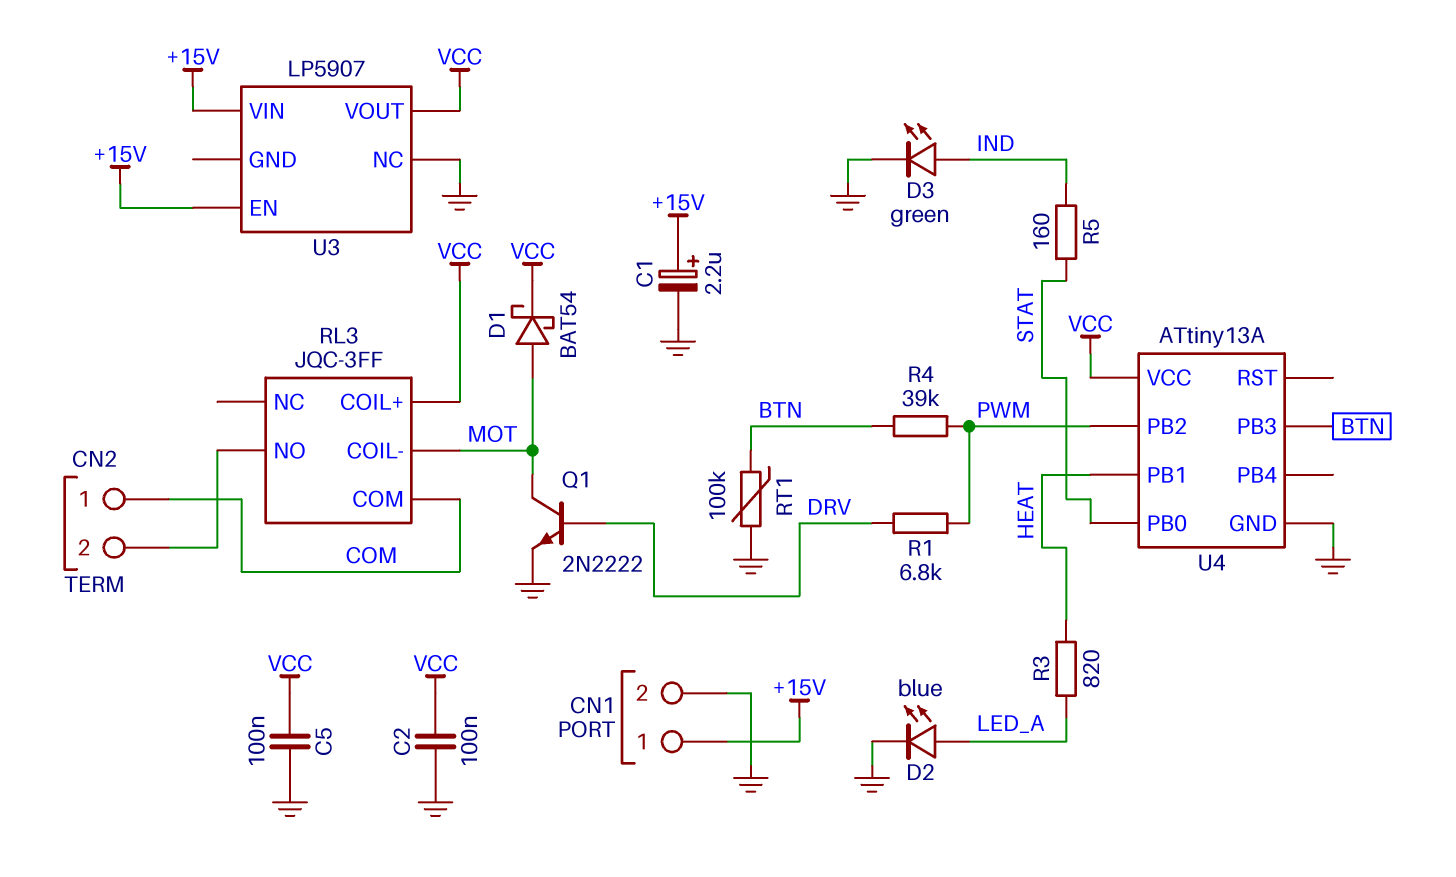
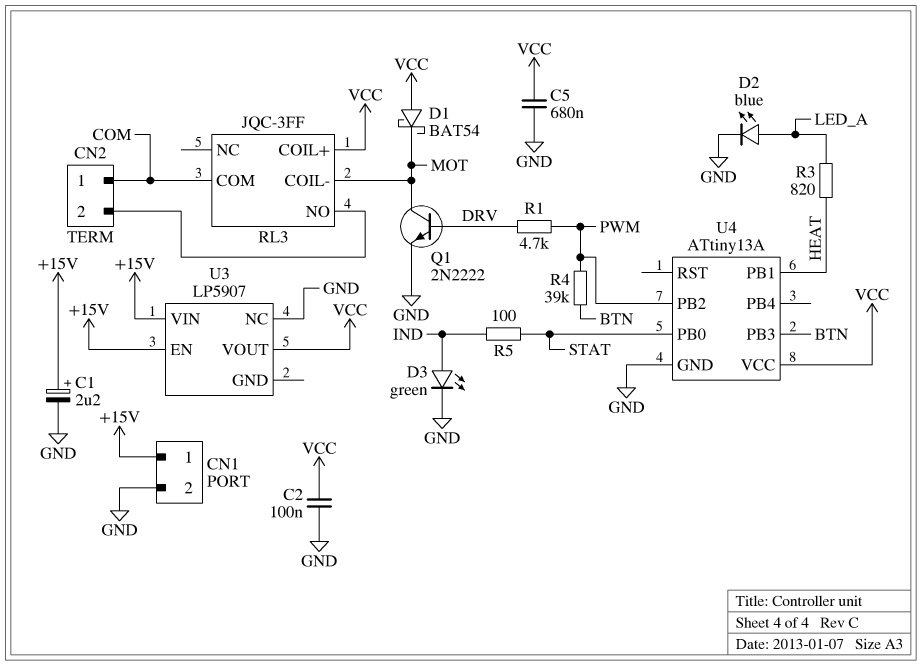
C5: 100nF (GND, VCC) -> 680nF (GND, VCC)
D1: schottky BAT54 (A MOT, K VCC) -> schottky BAT54 (A VCC, K MOT)
R1: 6.8k (DRV, PWM) -> 4.7k (DRV, PWM)
R5: 160 (IND, STAT) -> 100 (IND, STAT)
RT1: 100k (BTN, GND) -> none

